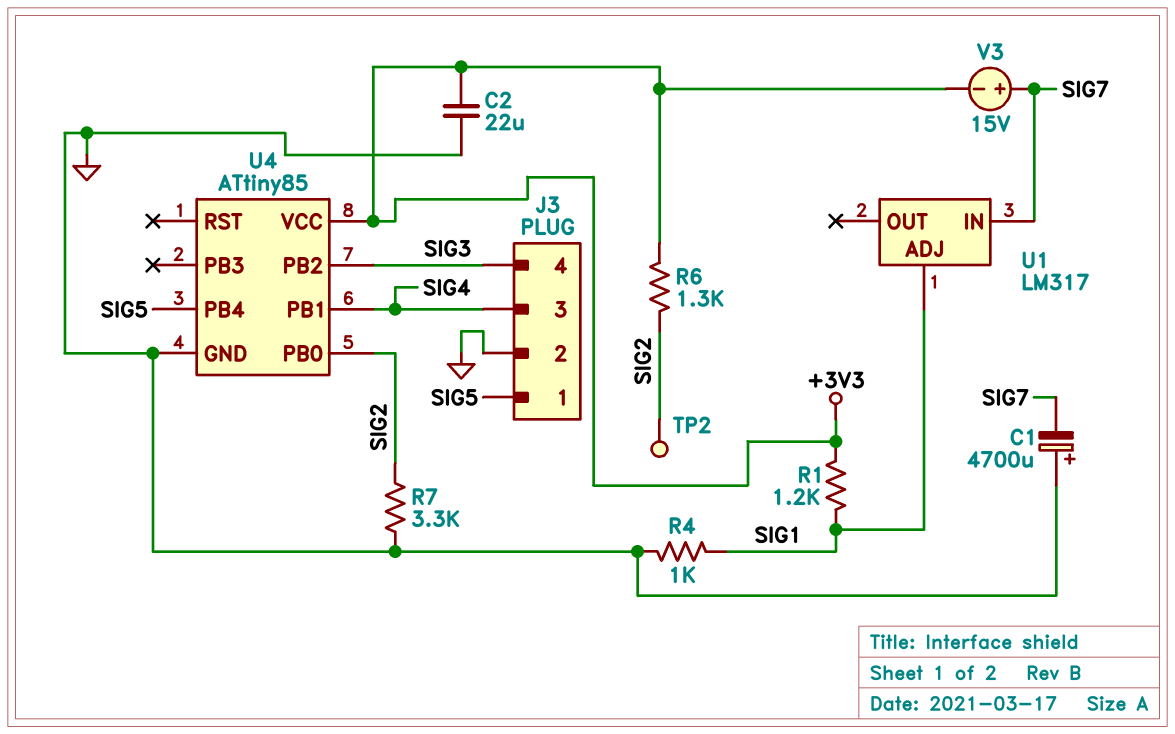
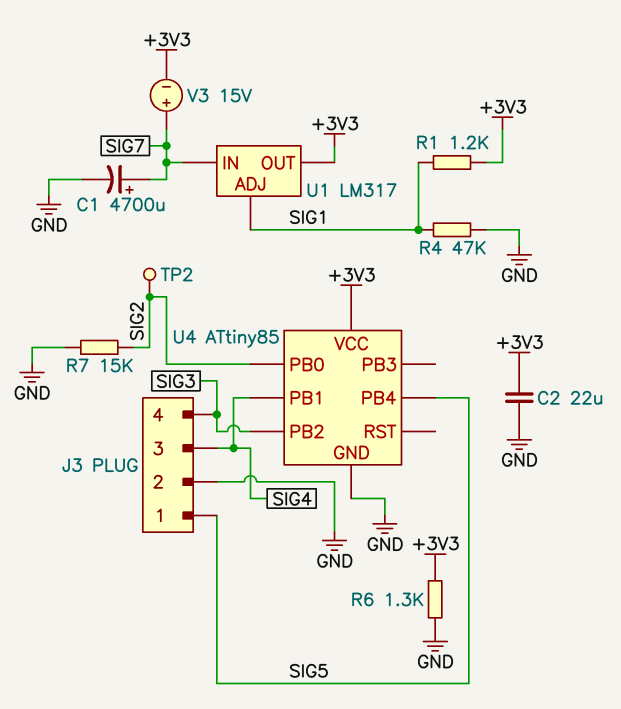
C1: 4700uF (plus GND, minus SIG7) -> 4700uF (plus SIG7, minus GND)
R4: 1k (GND, SIG1) -> 47k (GND, SIG1)
R6: 1.3k (+3V3, SIG2) -> 1.3k (+3V3, GND)
R7: 3.3k (GND, SIG2) -> 15k (GND, SIG2)
U1 pin OUT: none -> +3V3

